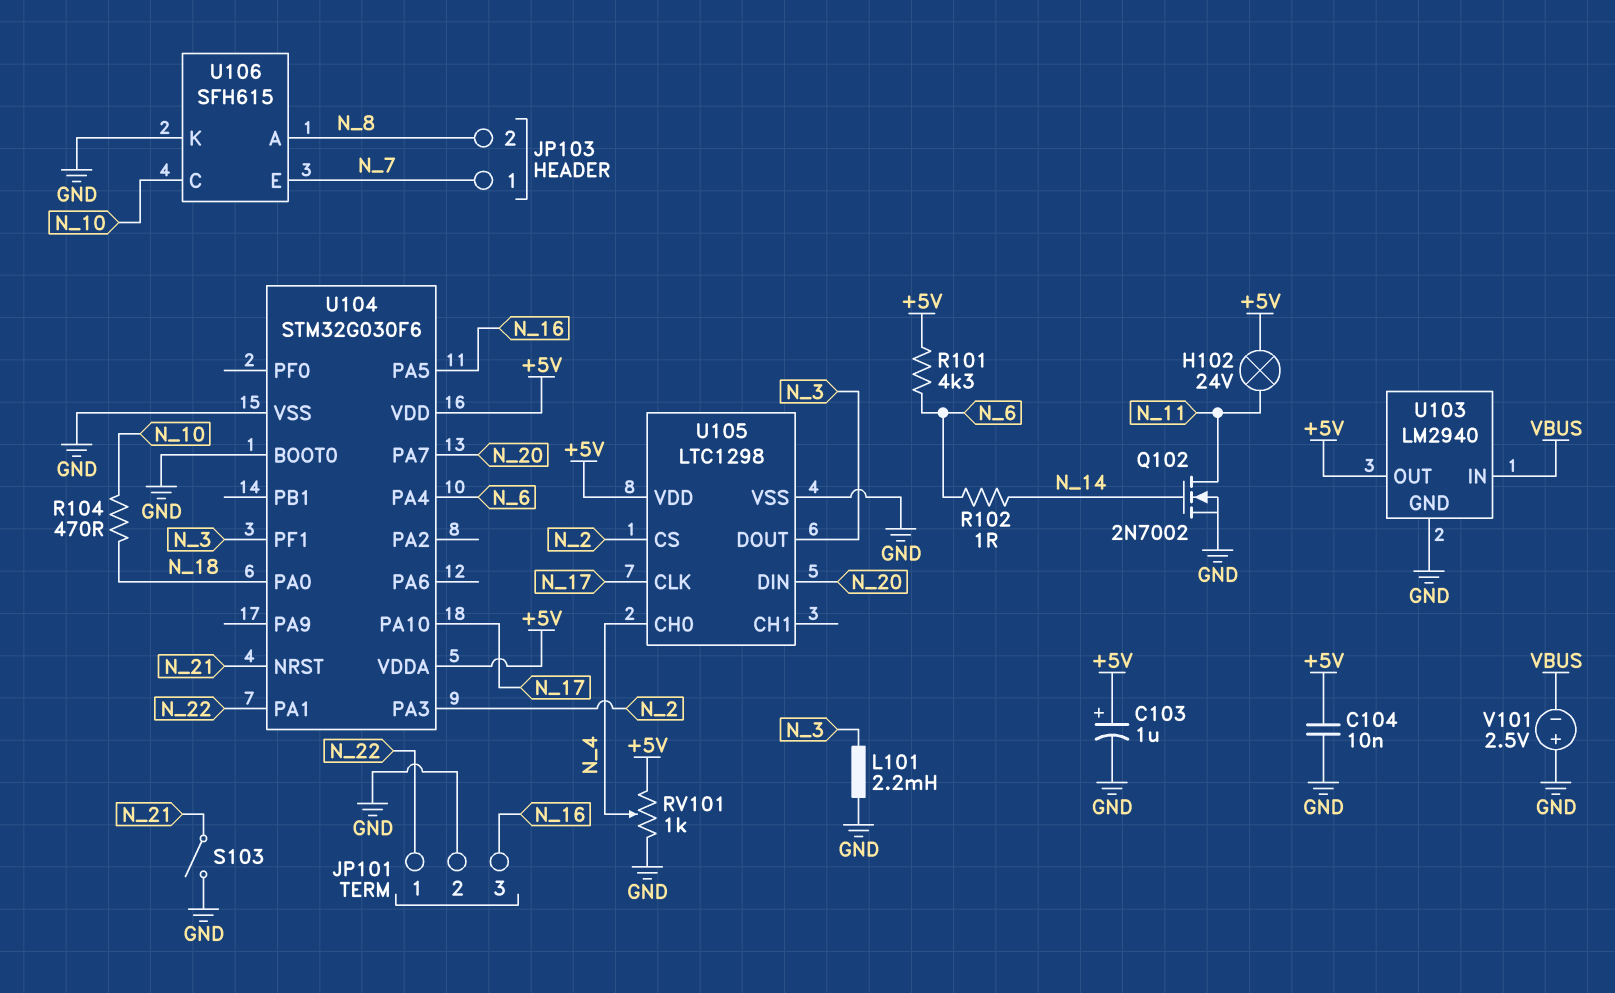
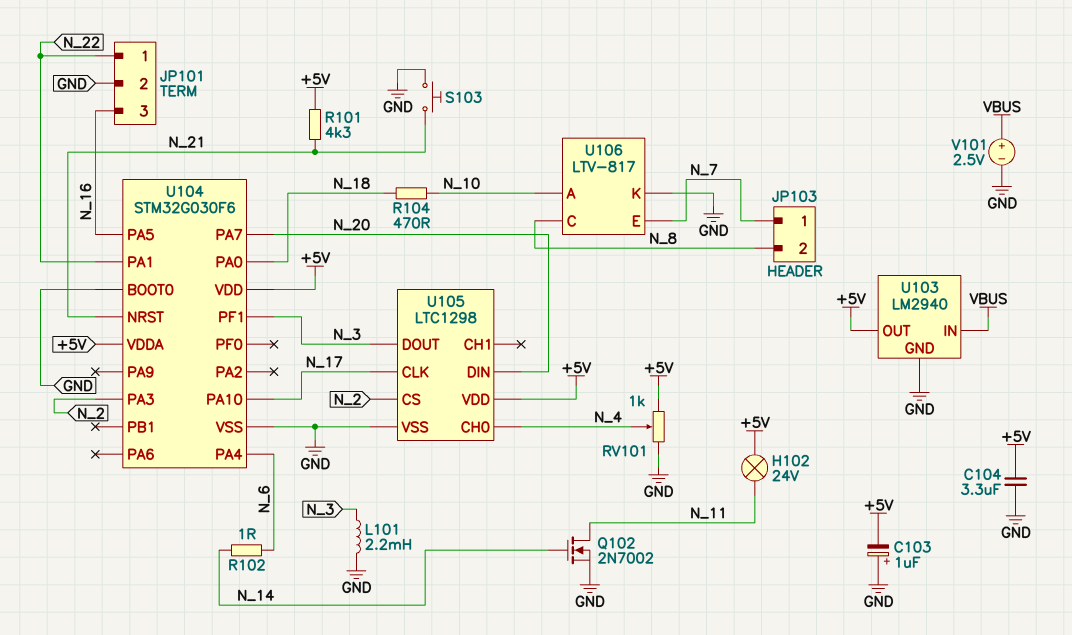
C103: 1uF (plus +5V, minus GND) -> 1uF (plus GND, minus +5V)
C104: 10nF (+5V, GND) -> 3.3uF (+5V, GND)
R101: 4.3k (+5V, N_6) -> 4.3k (+5V, N_21)
S103: switch (GND, N_21) -> button (GND, N_21)
U106: SFH615 -> LTV-817
U106 pin A: N_8 -> N_10
U106 pin C: N_10 -> N_8
V101: 2.5V (plus GND, minus VBUS) -> 2.5V (plus VBUS, minus GND)

